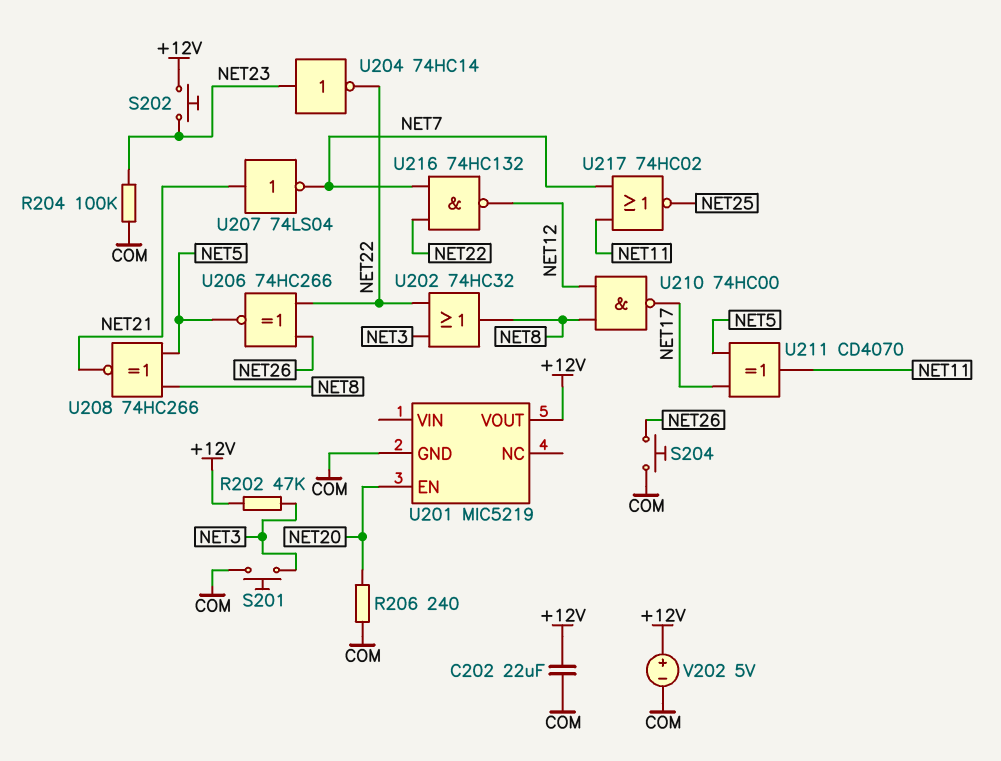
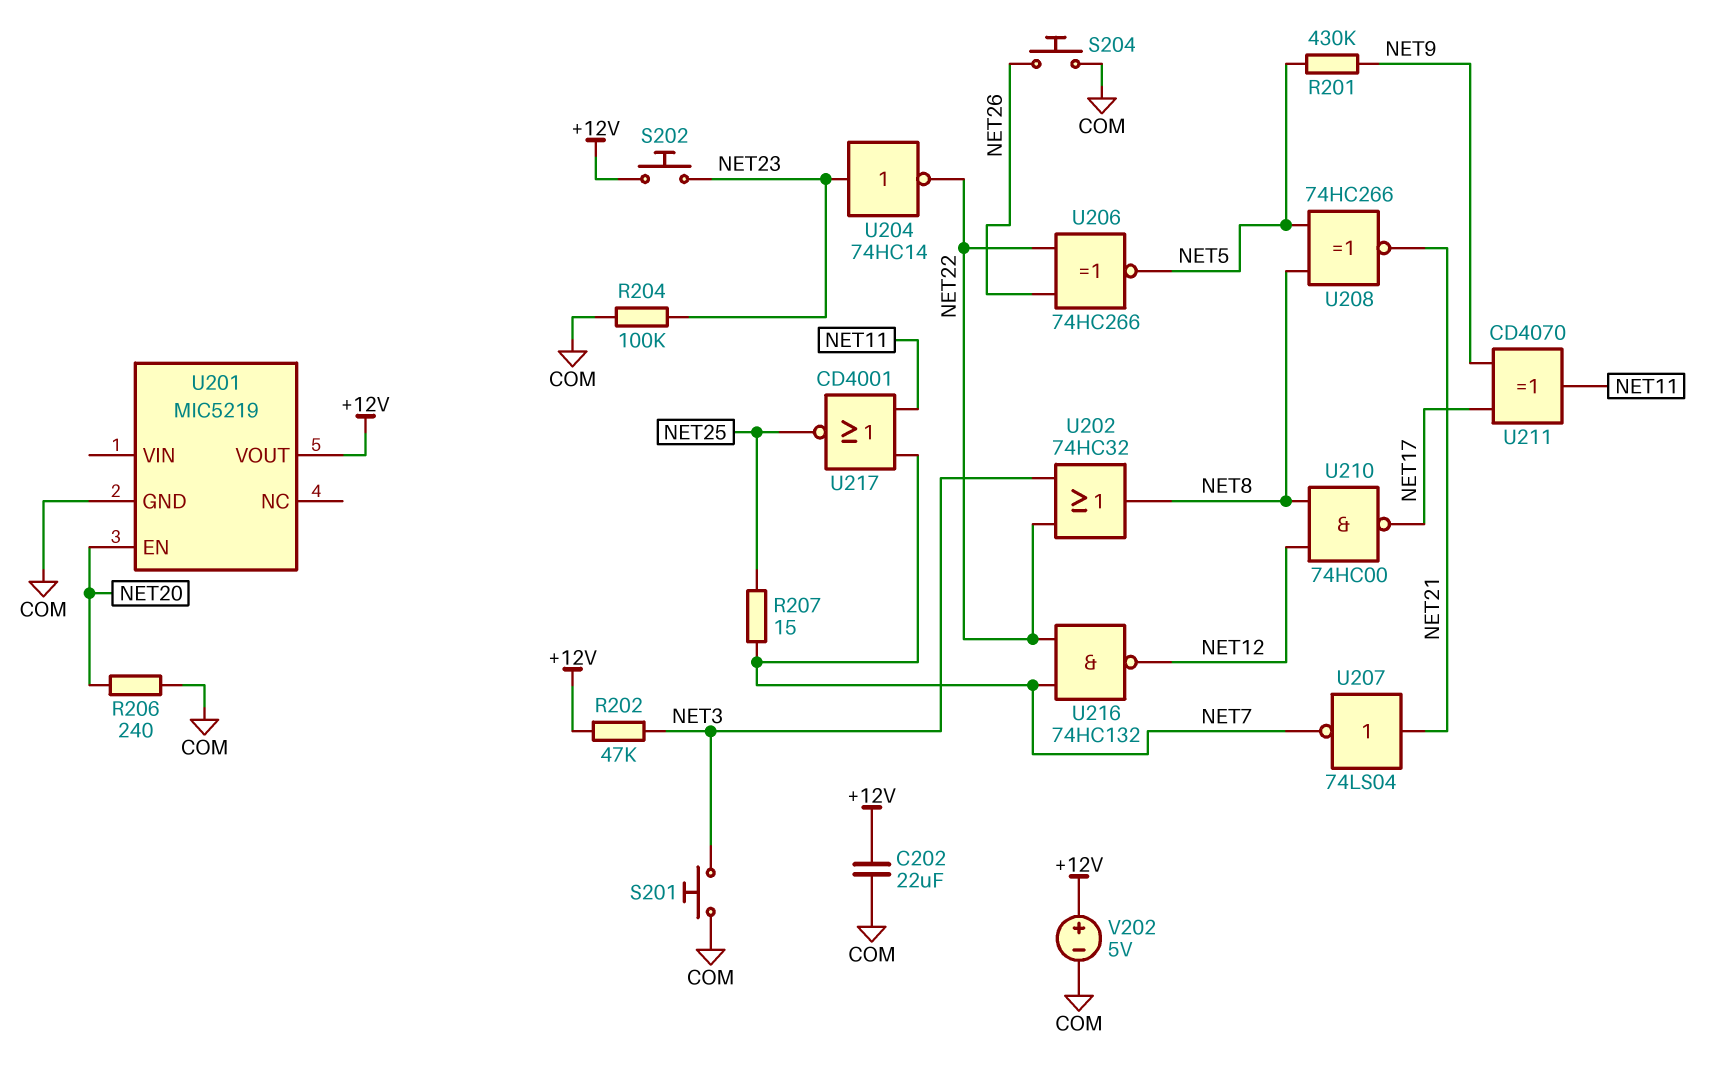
R201: none -> 430k (NET5, NET9)
R207: none -> 15 (NET7, NET25)
U211: XOR CD4070 (in NET5, in NET17, out NET11) -> XOR CD4070 (in NET9, in NET17, out NET11)
U217: NOR 74HC02 (in NET7, in NET11, out NET25) -> NOR CD4001 (in NET7, in NET11, out NET25)

